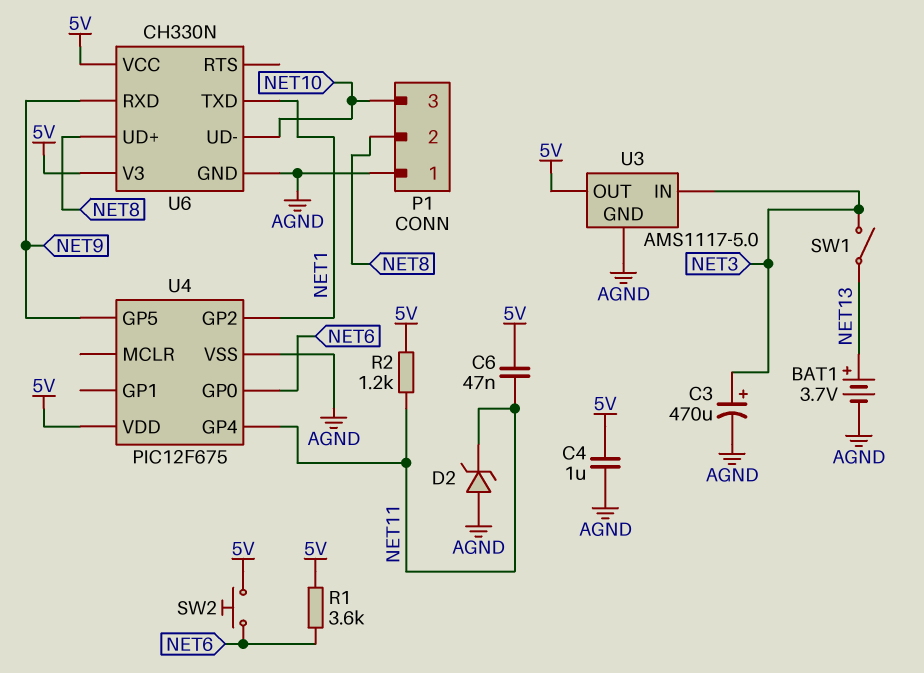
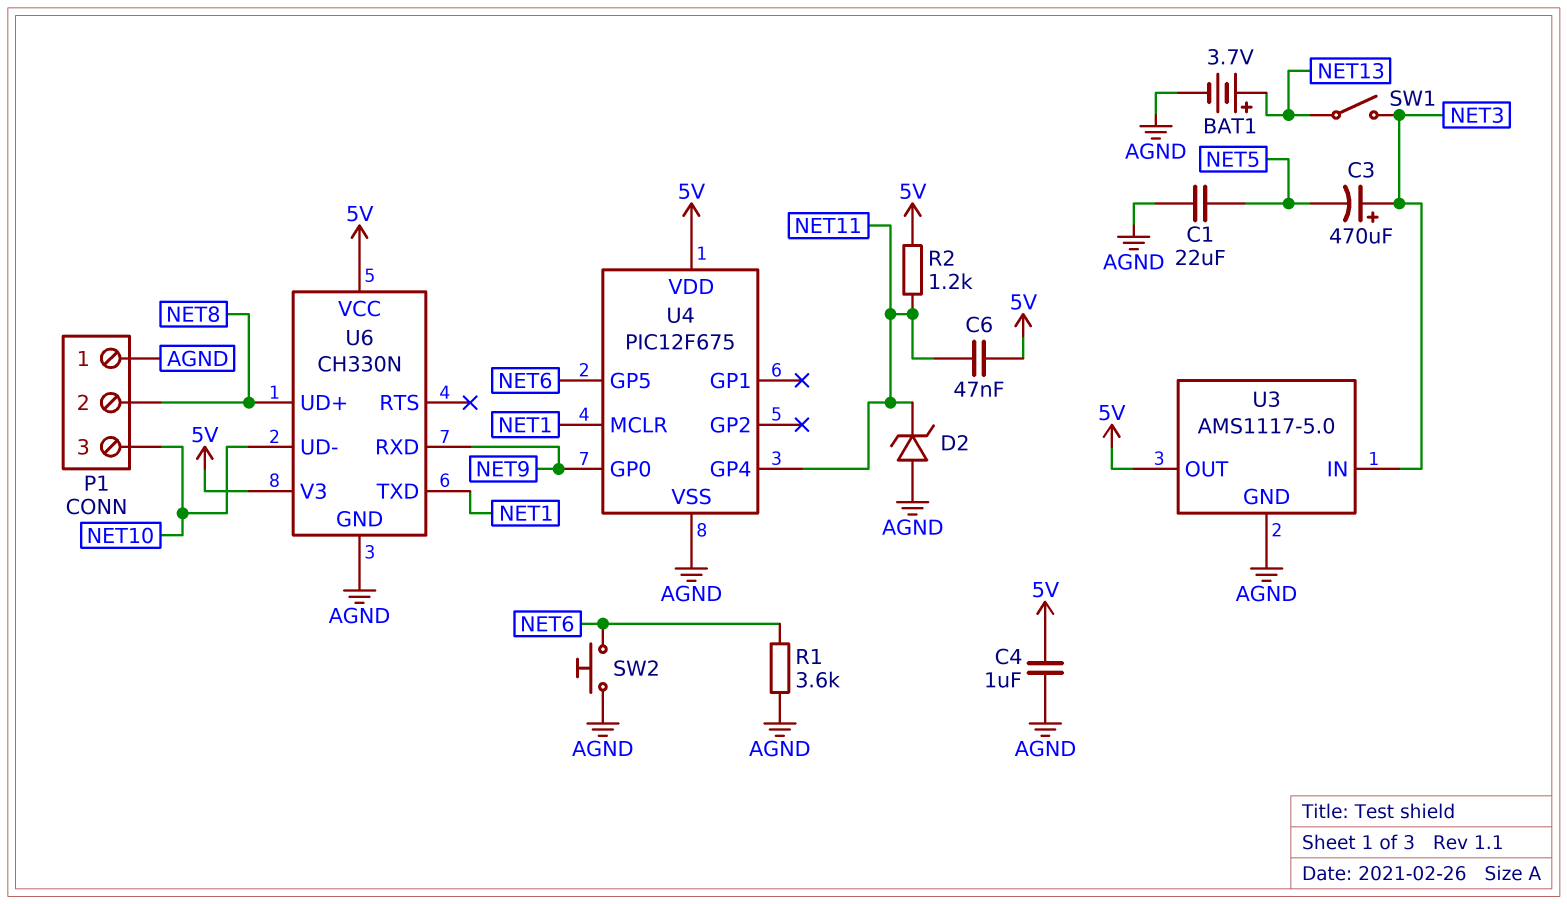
C1: none -> 22uF (AGND, NET5)
C3: 470uF (plus NET3, minus AGND) -> 470uF (plus NET3, minus NET5)
R1: 3.6k (5V, NET6) -> 3.6k (AGND, NET6)
SW2: button (5V, NET6) -> button (AGND, NET6)
U4 pin GP0: NET6 -> NET9
U4 pin GP2: NET1 -> none
U4 pin GP5: NET9 -> NET6
U4 pin MCLR: none -> NET1

